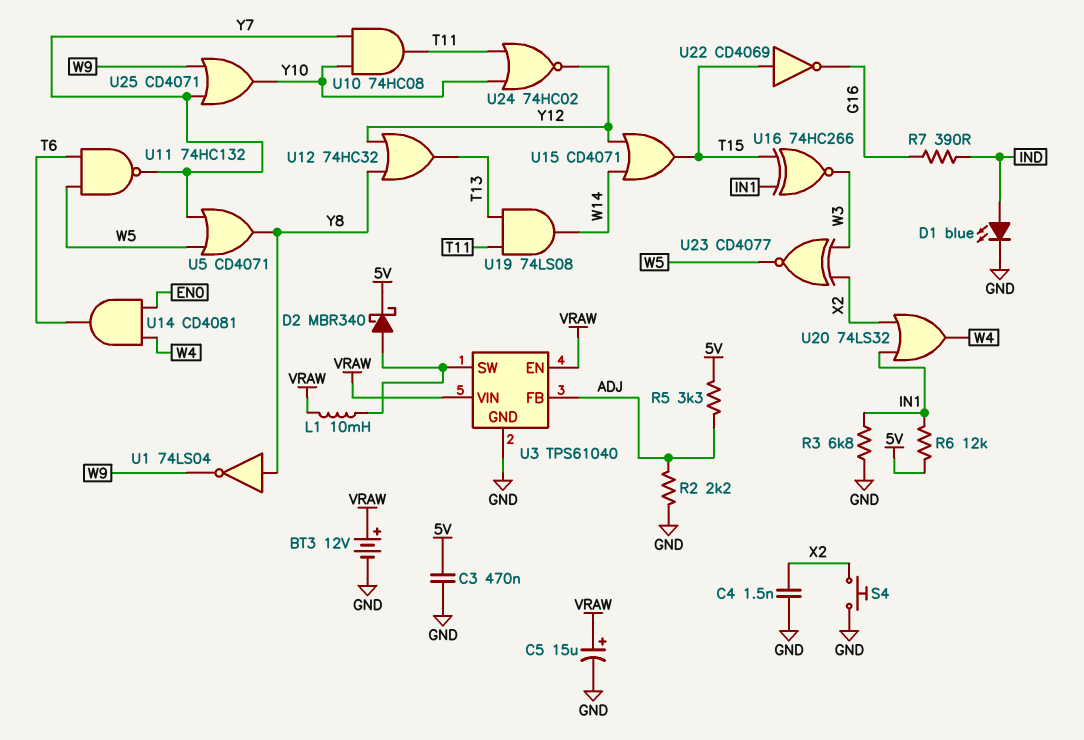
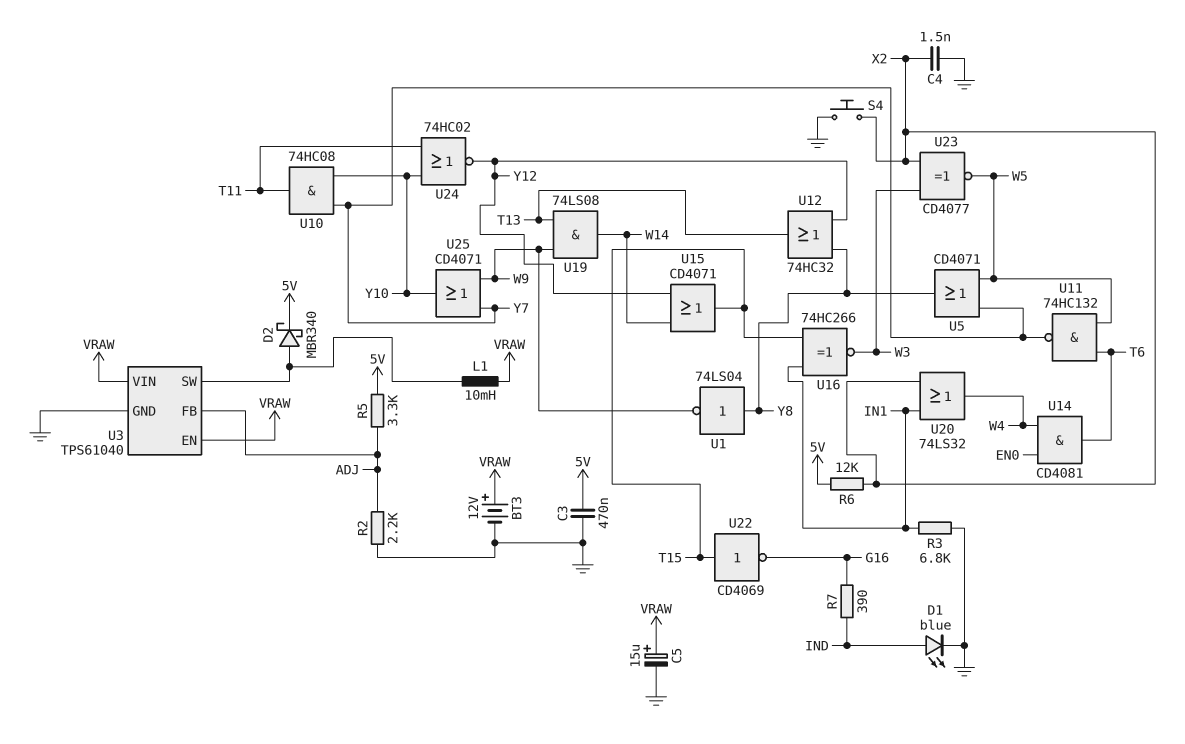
R6: 12k (5V, IN1) -> 12k (5V, X2)
U19: AND 74LS08 (in T11, in T13, out W14) -> AND 74LS08 (in T13, in W9, out W14)

